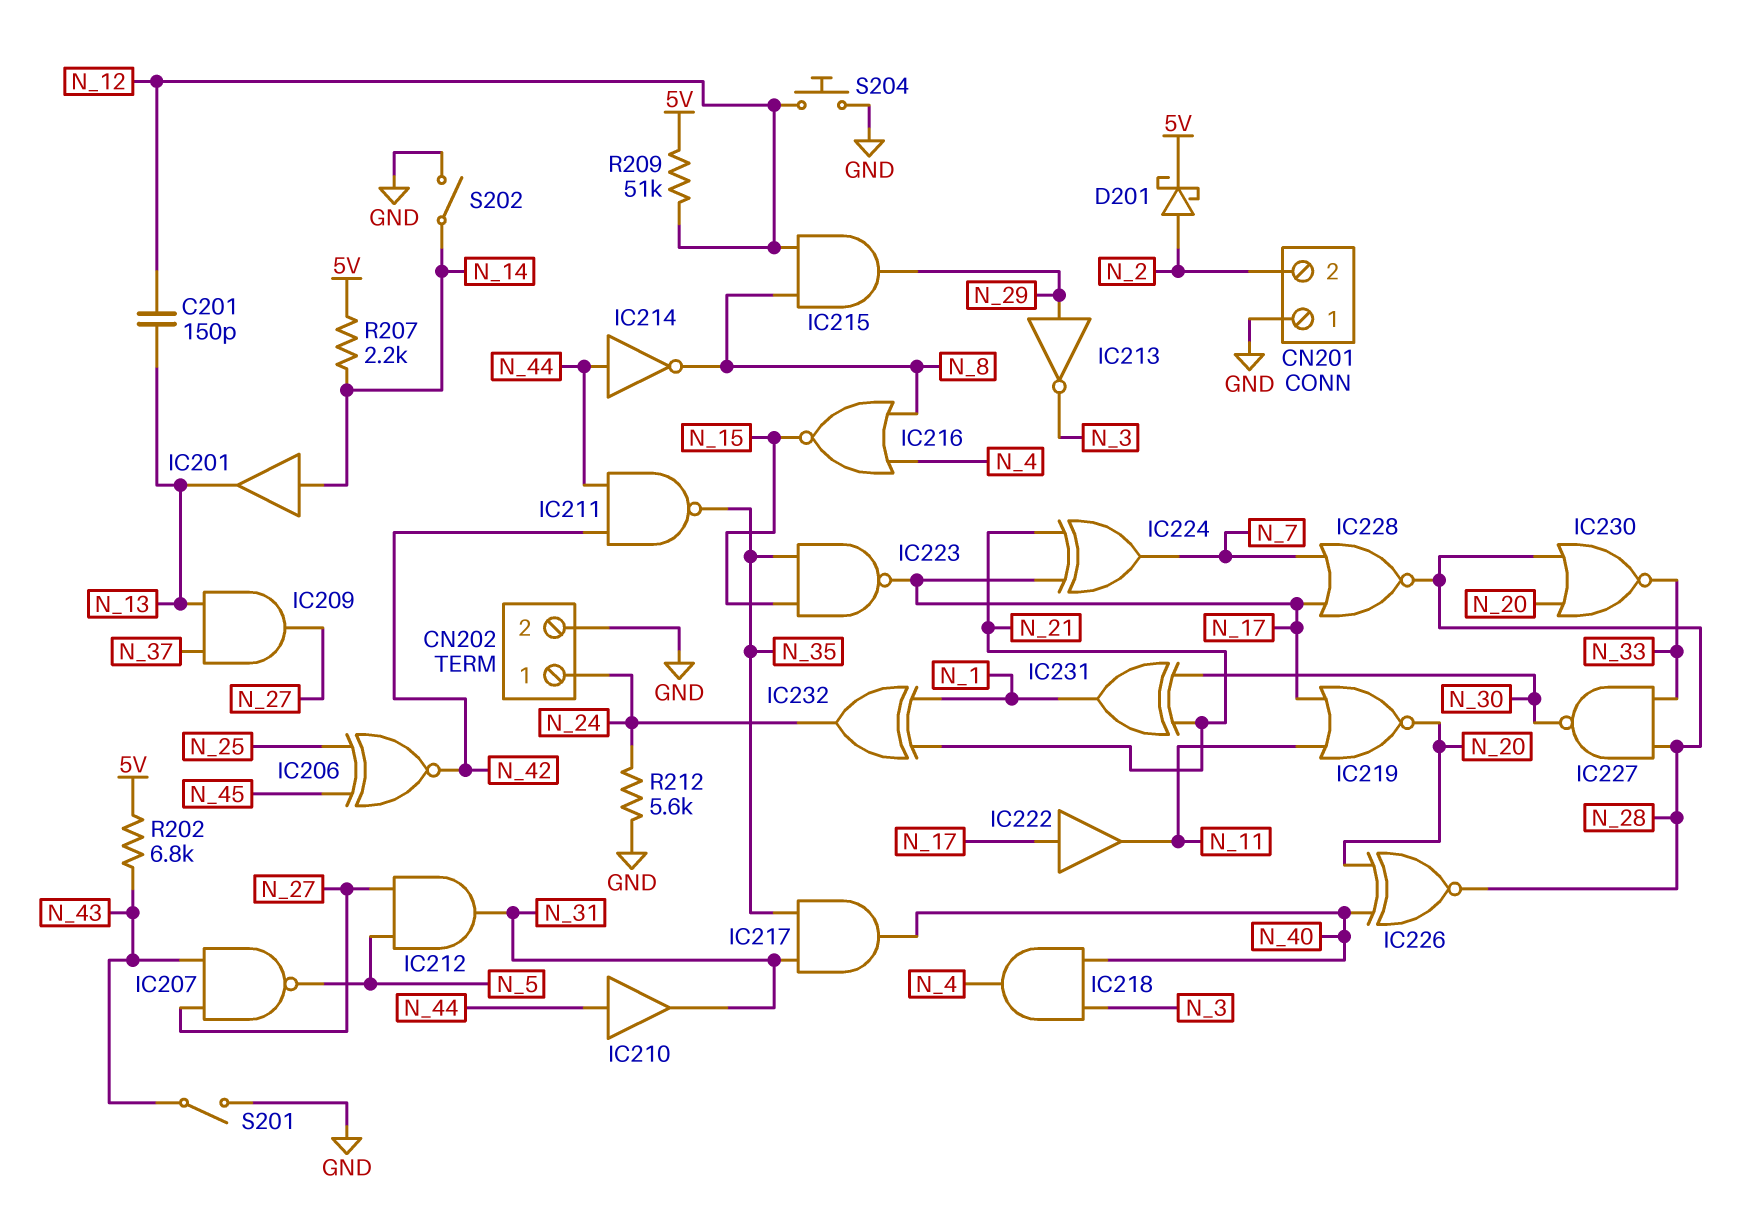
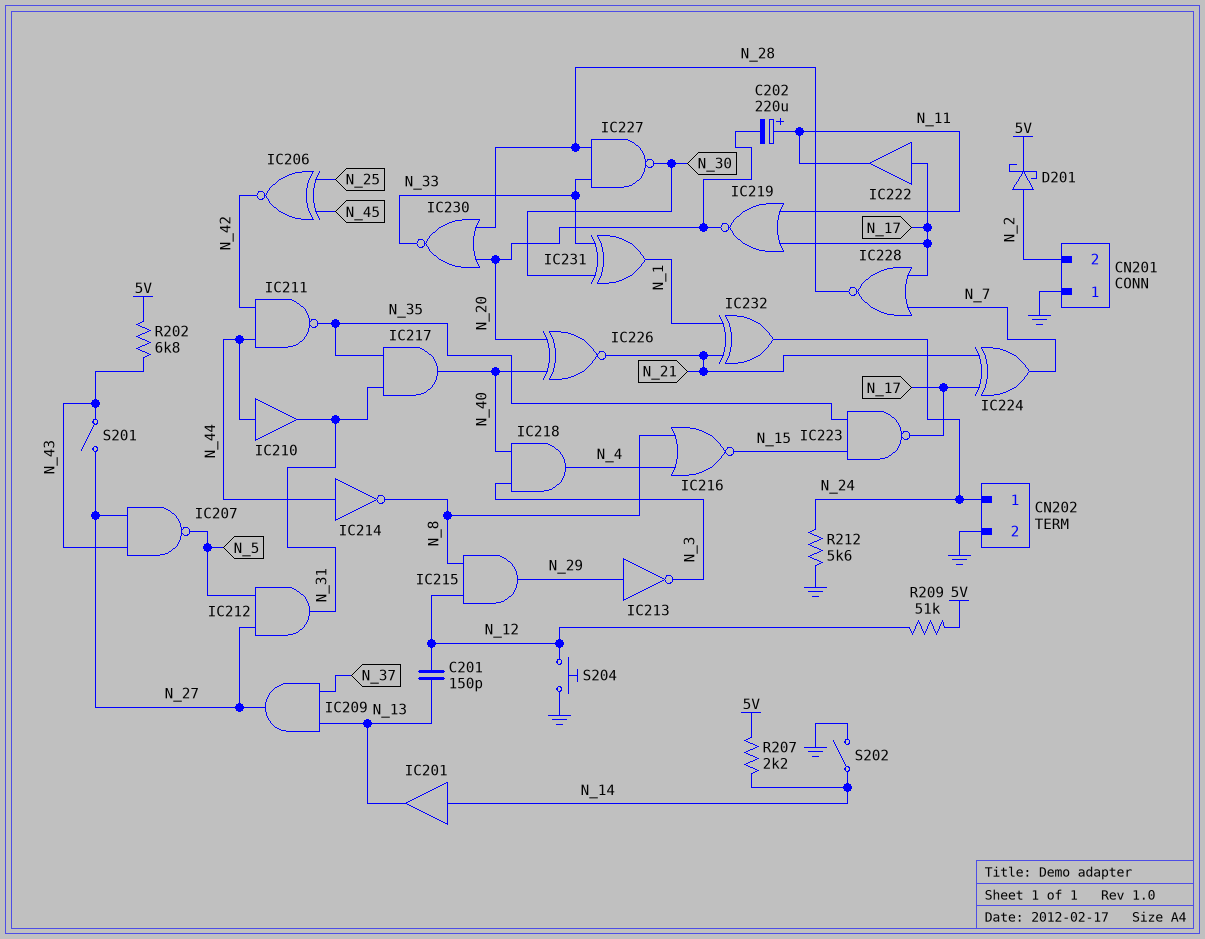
C202: none -> 220uF (plus N_11, minus N_20)
IC226: XNOR (in N_20, in N_40, out N_28) -> XNOR (in N_20, in N_40, out N_21)
IC231: XOR (in N_21, in N_30, out N_1) -> XOR (in N_30, in N_33, out N_1)
S201: switch (GND, N_43) -> switch (N_27, N_43)

